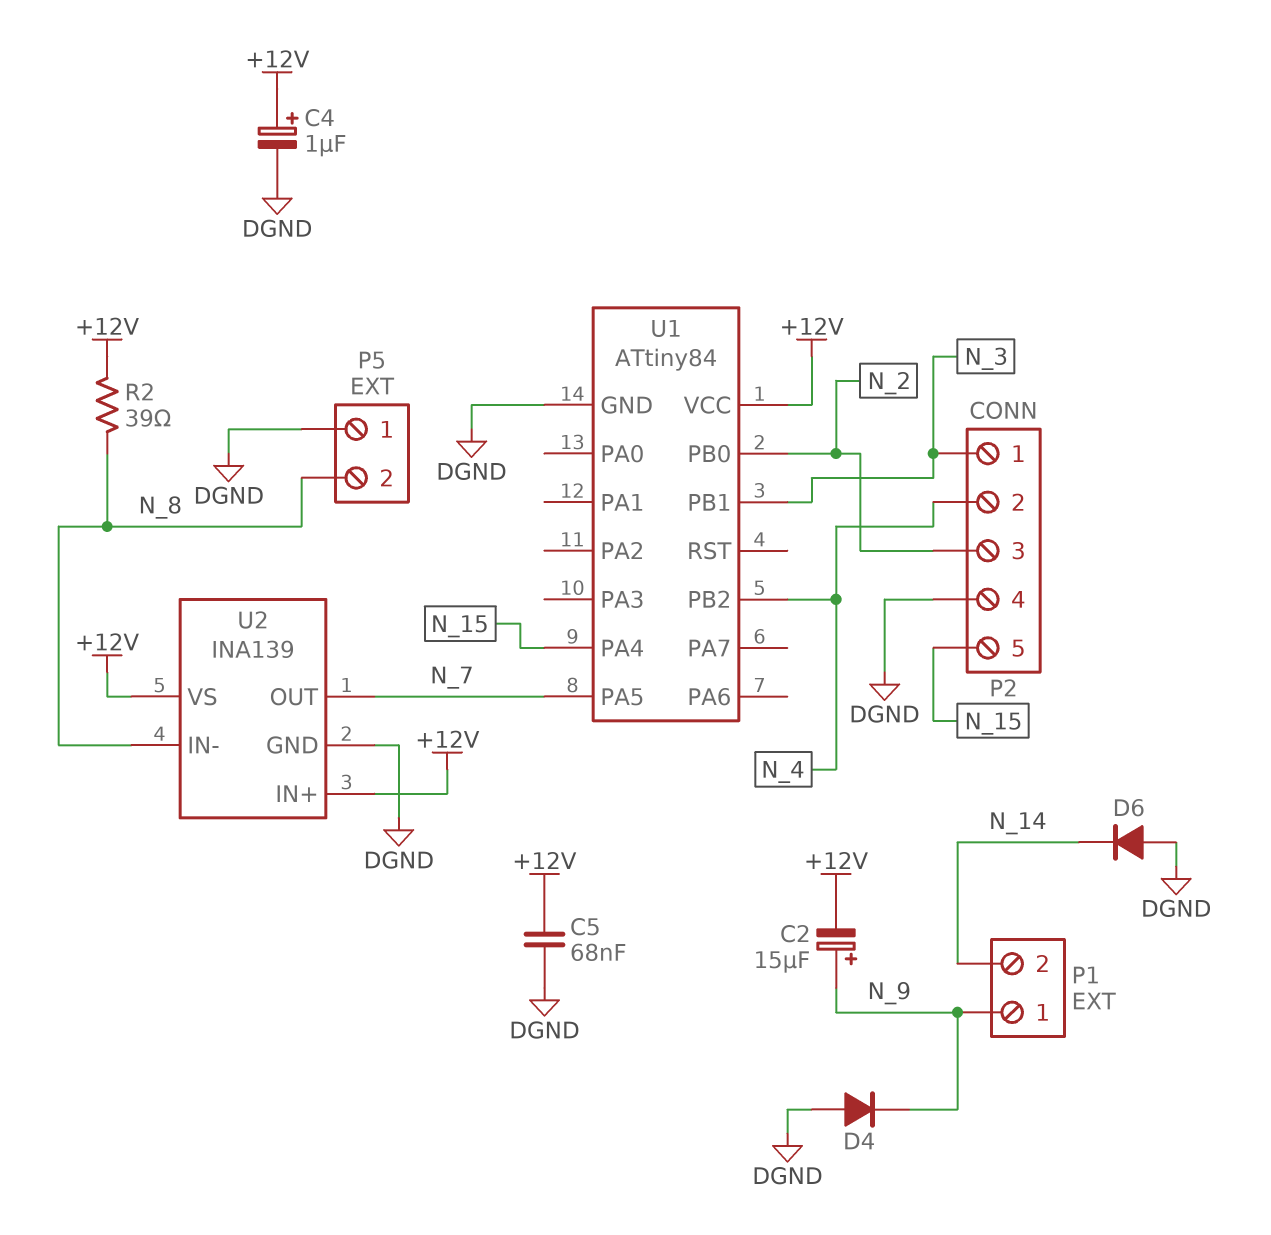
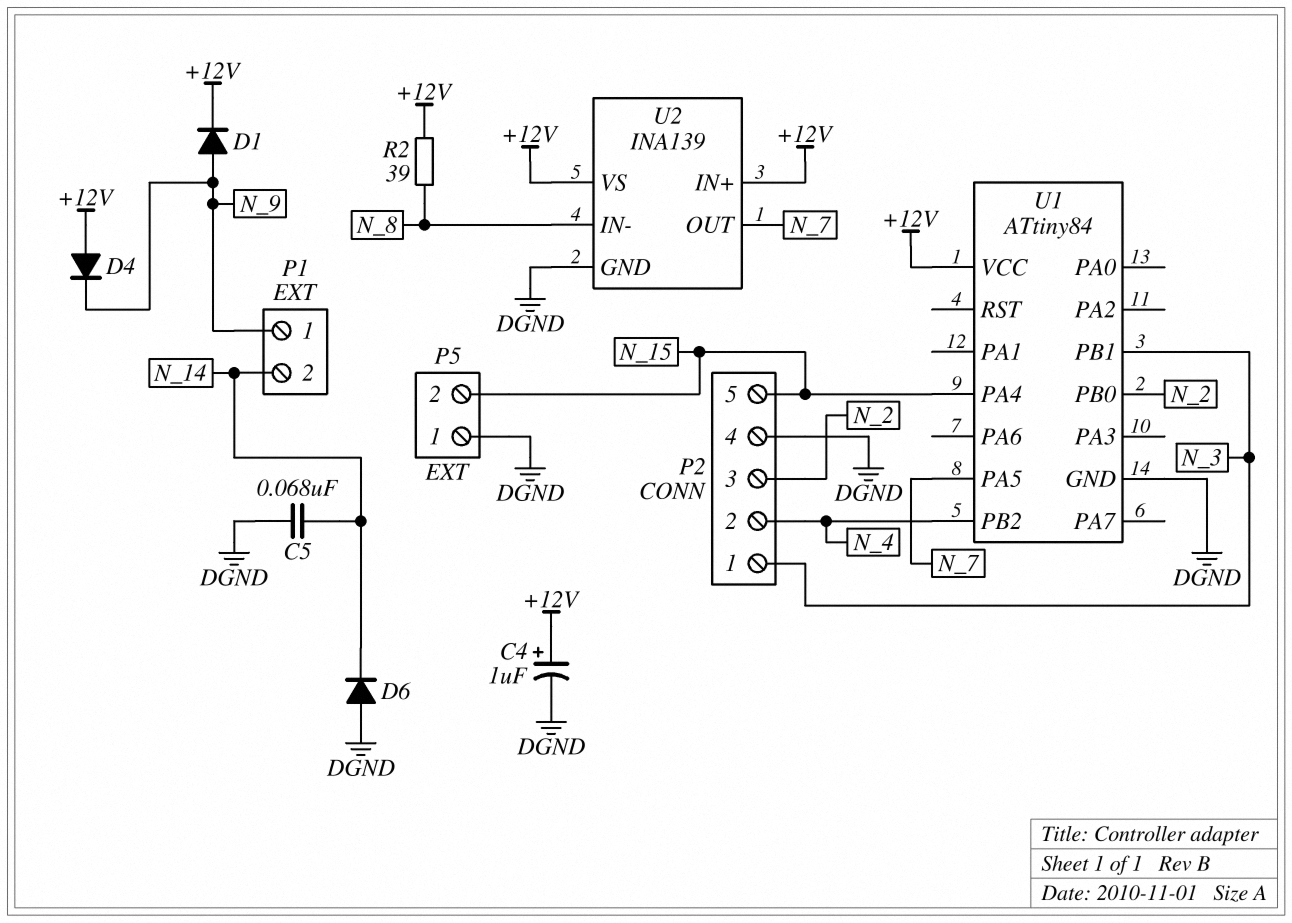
C2: 15uF (plus N_9, minus +12V) -> none
C5: 68nF (+12V, DGND) -> 68nF (DGND, N_14)
D1: none -> diode (A N_9, K +12V)
D4: diode (A DGND, K N_9) -> diode (A +12V, K N_9)
P5 pin 2: N_8 -> N_15

